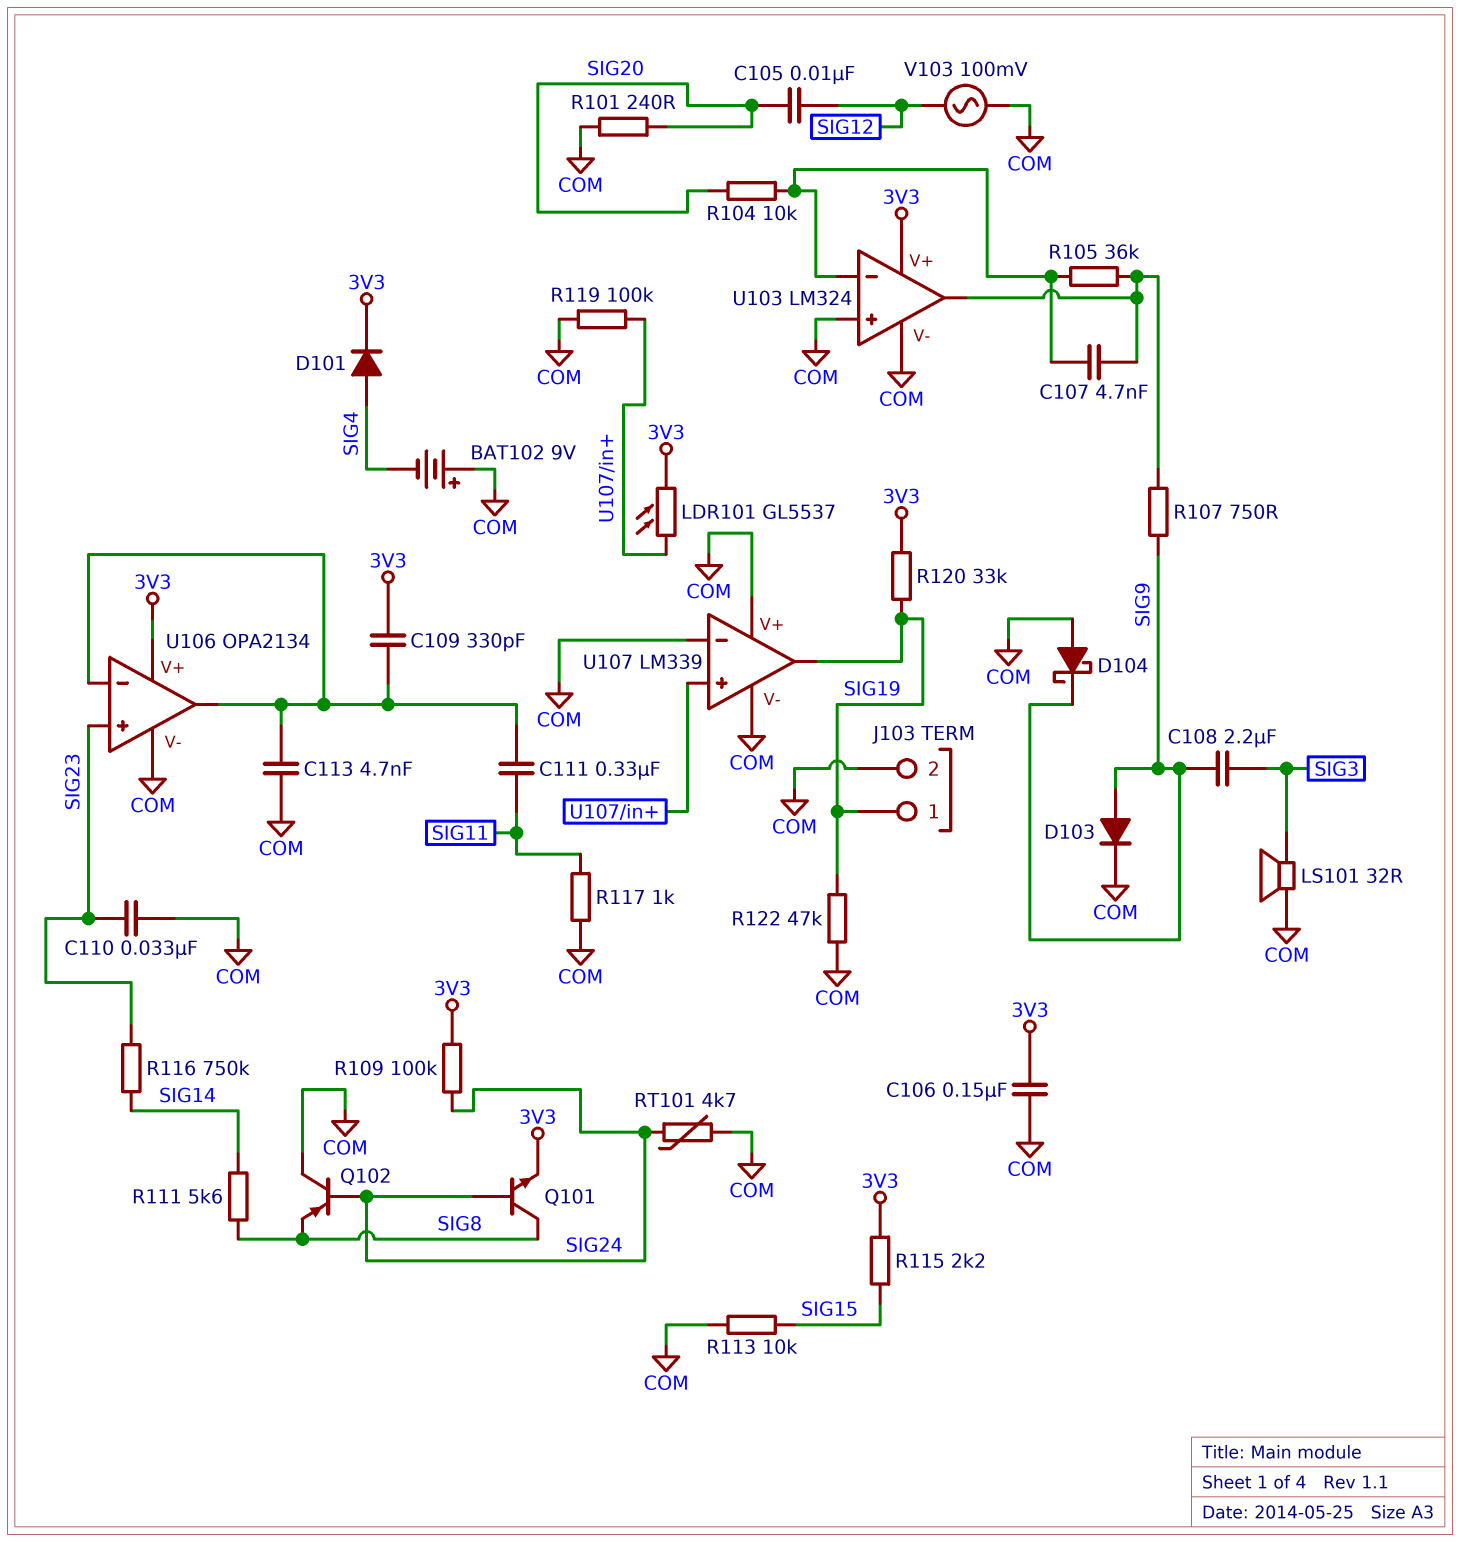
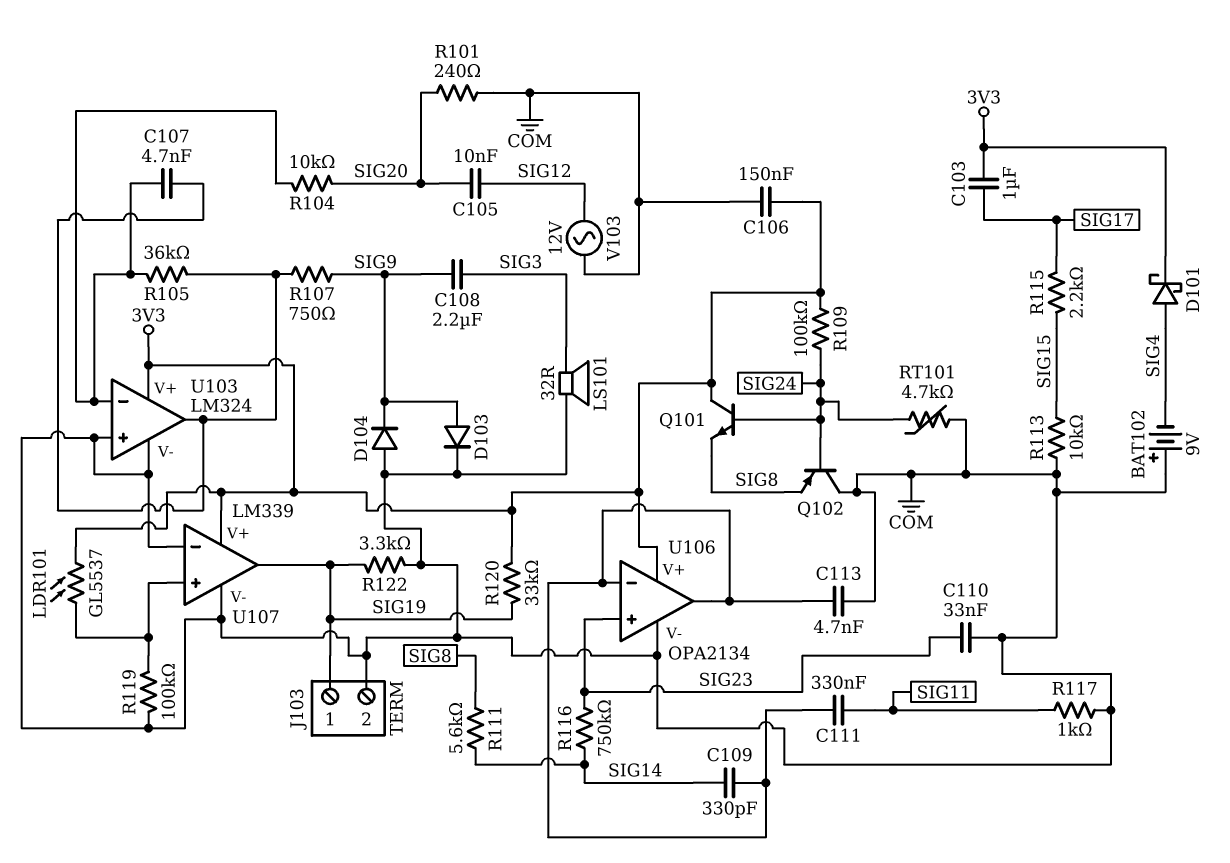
C103: none -> 1uF (3V3, SIG17)
C109: 330pF (3V3, U106/in-) -> 330pF (SIG14, U106/in-)
D101: diode (A SIG4, K 3V3) -> schottky (A SIG4, K 3V3)
D104: schottky (A COM, K SIG9) -> diode (A COM, K SIG9)
Q101: NPN (B SIG24, C SIG8, E 3V3) -> NPN (B SIG24, C 3V3, E SIG8)
R115: 2.2k (3V3, SIG15) -> 2.2k (SIG15, SIG17)
R122: 47k (COM, SIG19) -> 3.3k (COM, SIG19)
U107 pin V+: COM -> 3V3
V103: AC 100mV (COM, SIG12) -> AC 12V (COM, SIG12)

